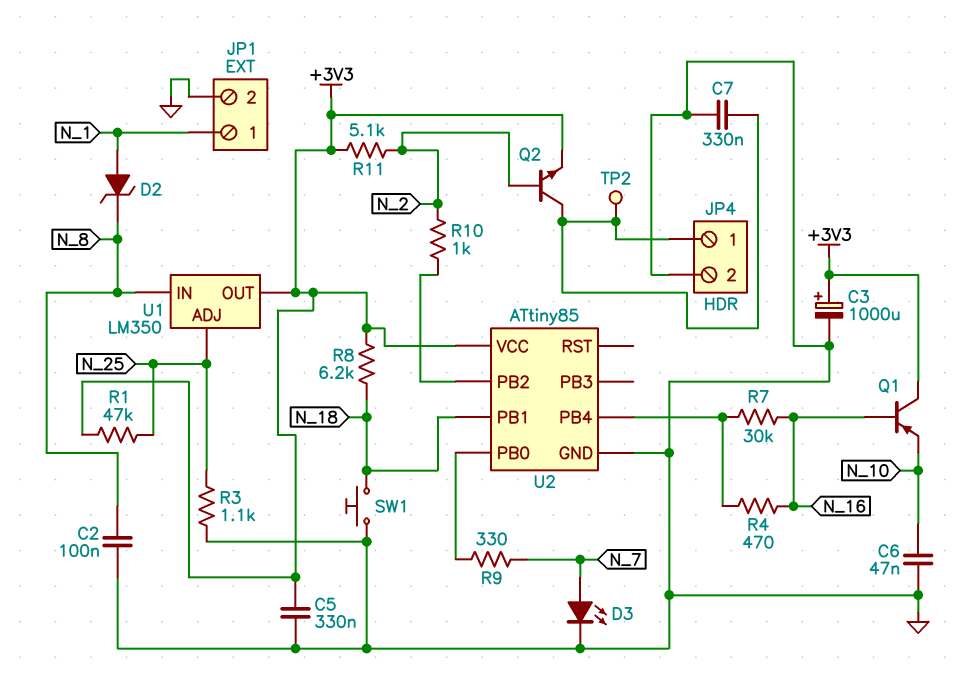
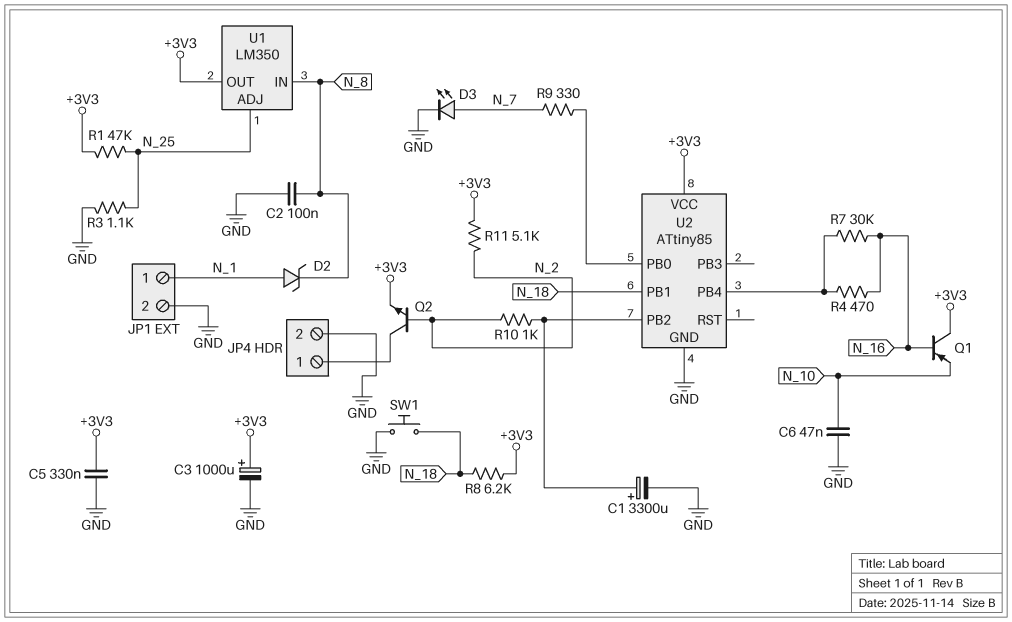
C1: none -> 3300uF (plus U2/PB2, minus GND)
C7: 330nF (GND, JP4/1) -> none
TP2: test point (JP4/1) -> none

